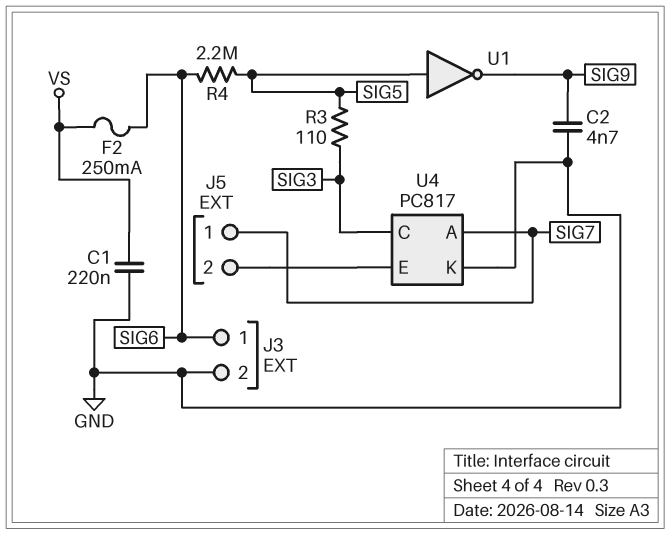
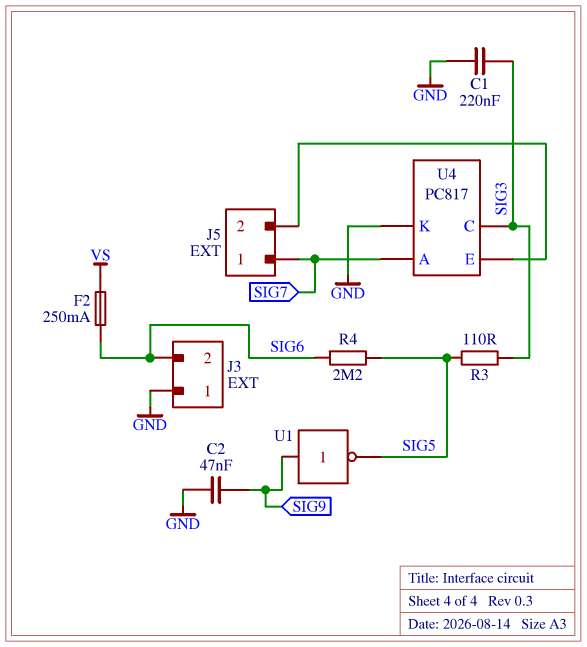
C1: 220nF (GND, VS) -> 220nF (GND, SIG3)
C2: 4.7nF (GND, SIG9) -> 47nF (GND, SIG9)
J3 pin 1: SIG6 -> GND
J3 pin 2: GND -> SIG6
U1: NOT (in SIG5, out SIG9) -> NOT (in SIG9, out SIG5)

